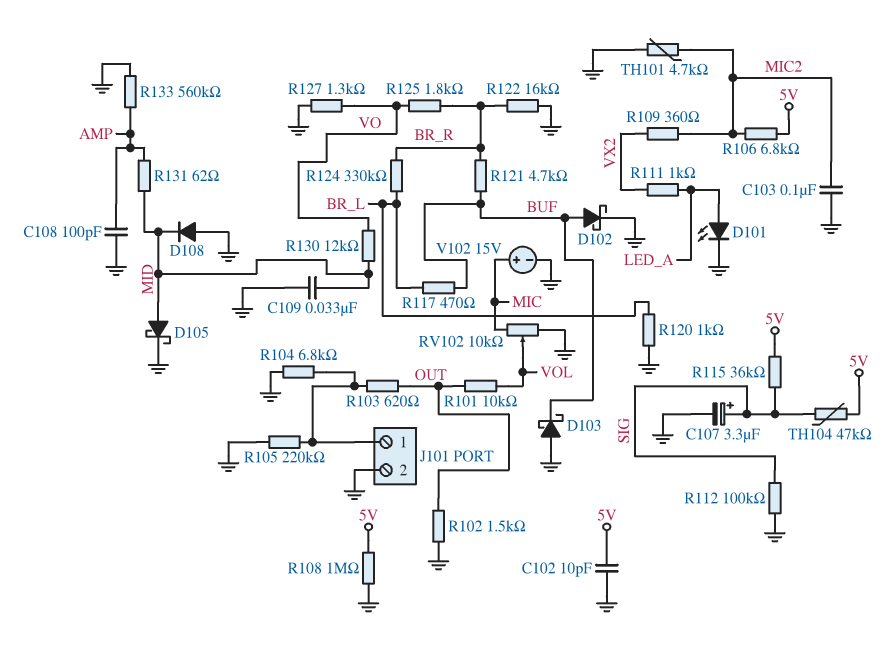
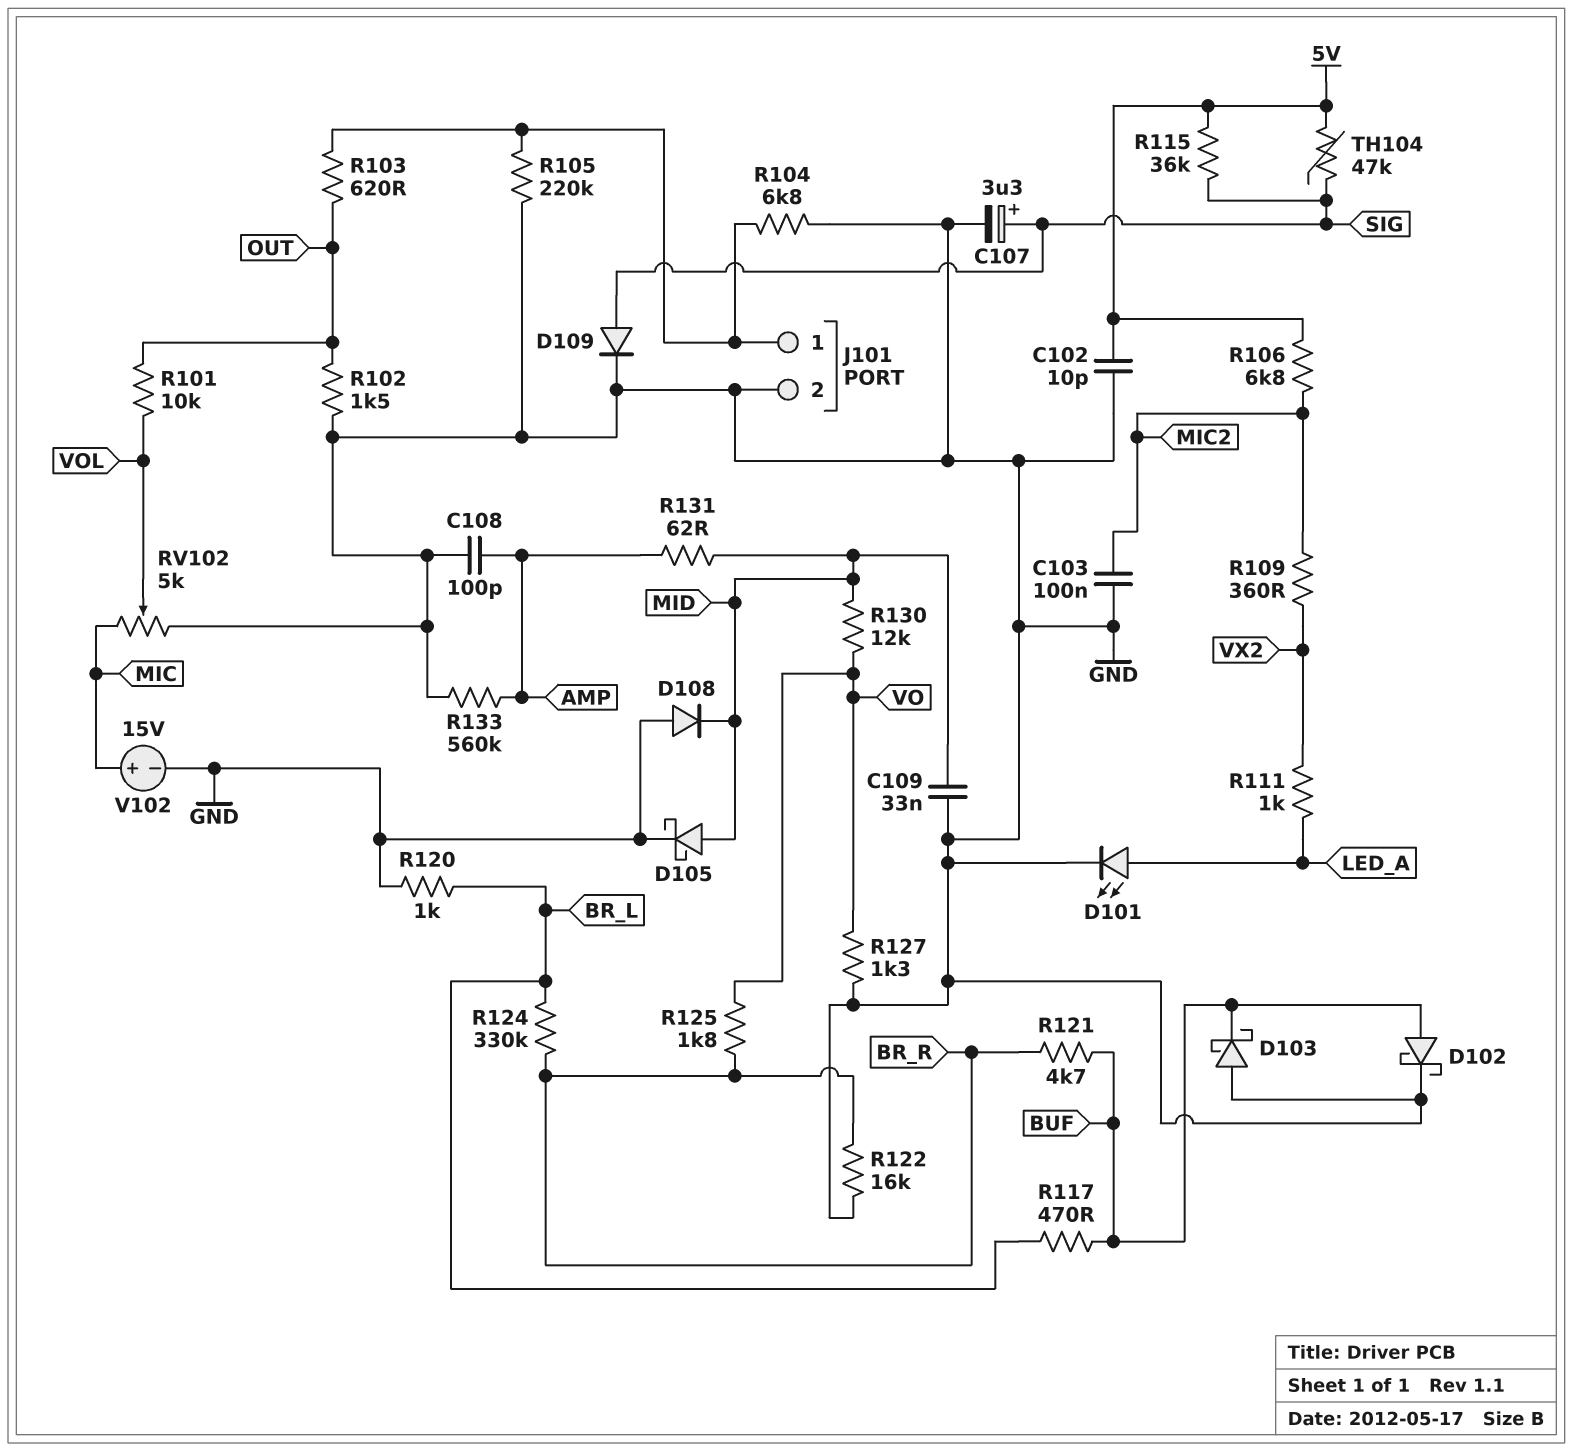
D109: none -> diode (A SIG, K GND)
R108: 1M (5V, GND) -> none
R112: 100k (GND, SIG) -> none
RV102: 10k (GND, MIC, wiper VOL) -> 5k (GND, MIC, wiper VOL)
TH101: 4.7k (GND, MIC2) -> none

